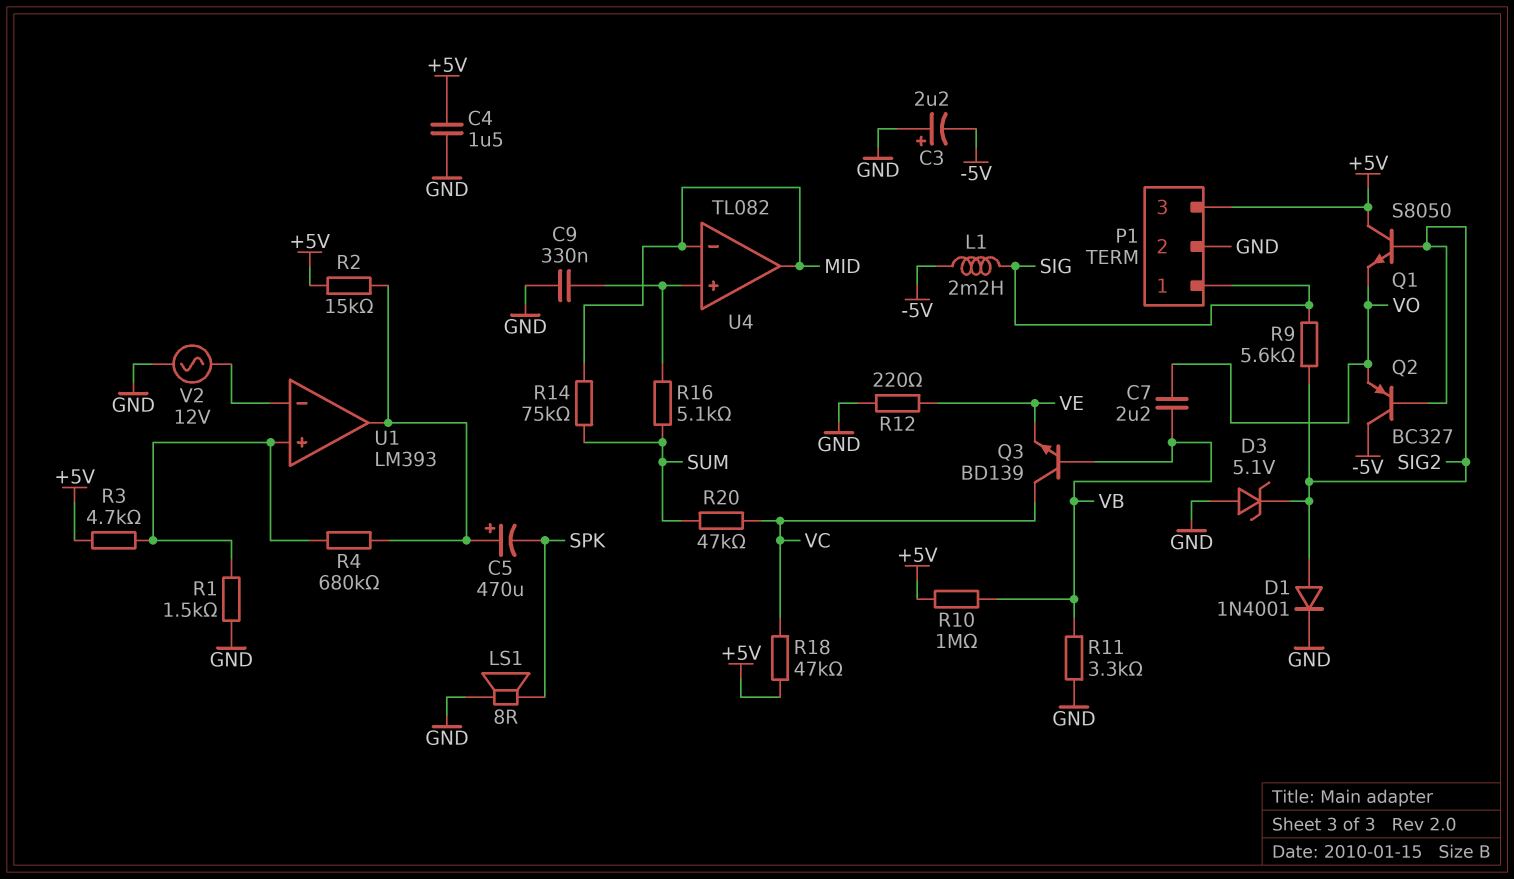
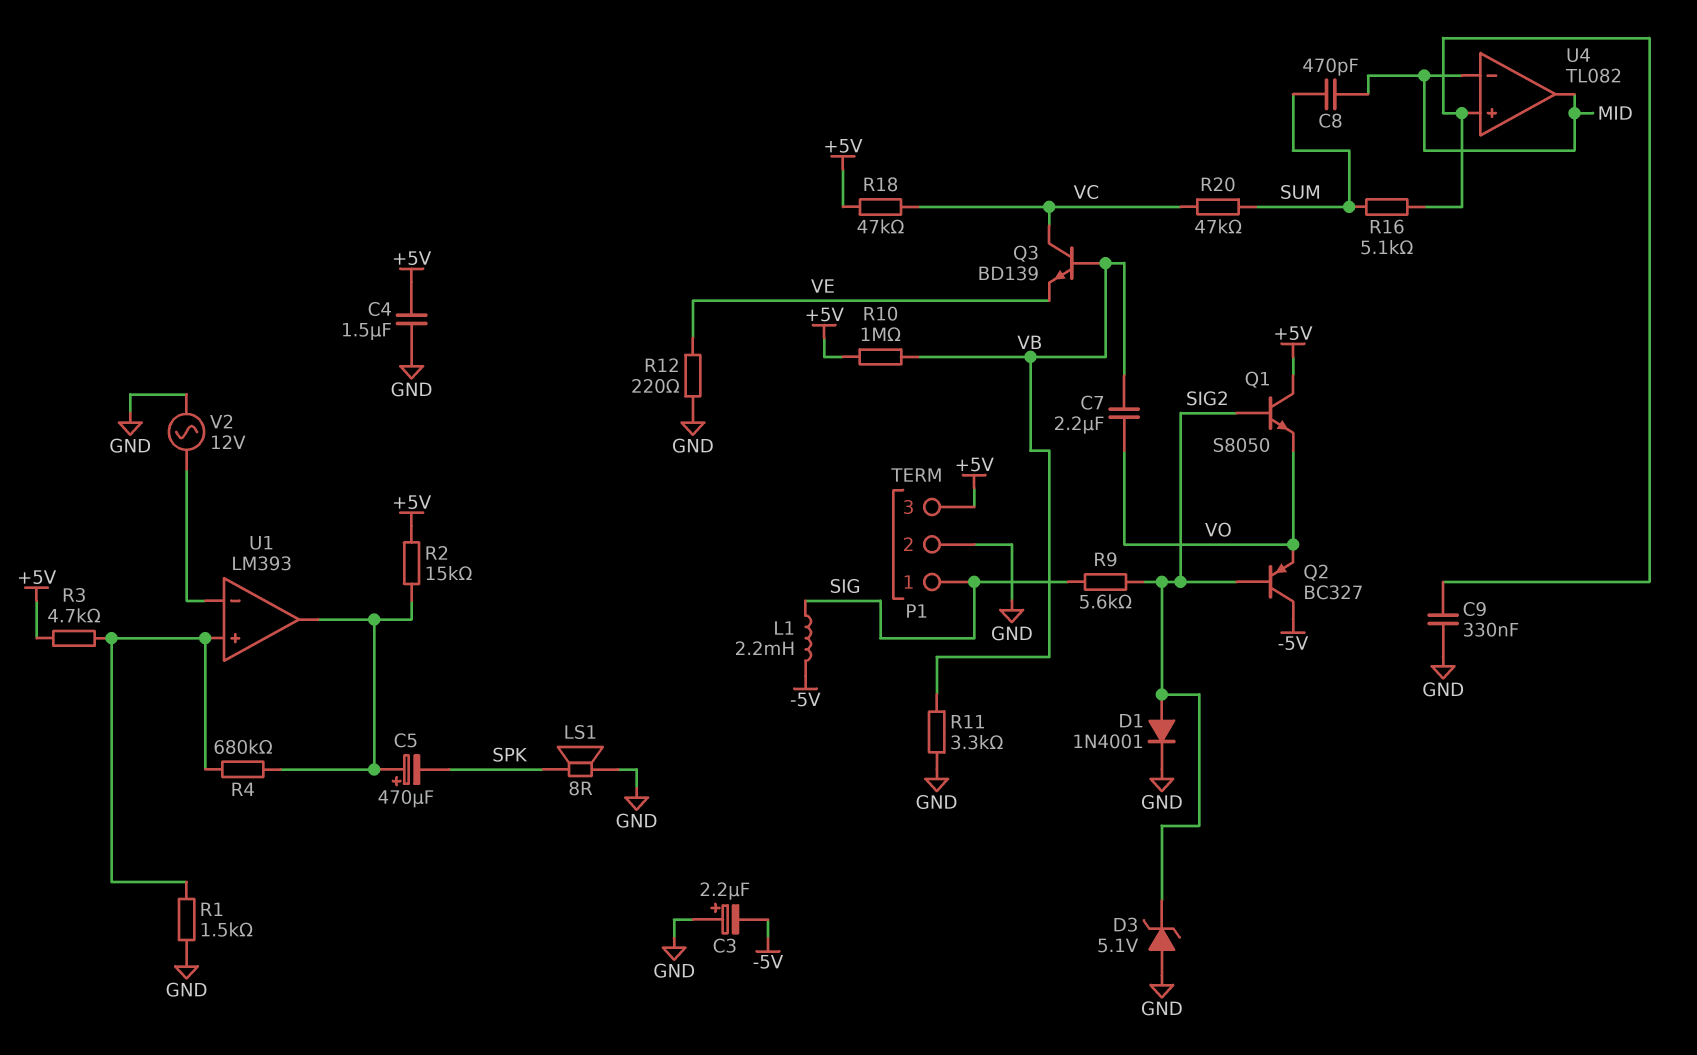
C8: none -> 470pF (MID, SUM)
R14: 75k (MID, SUM) -> none

